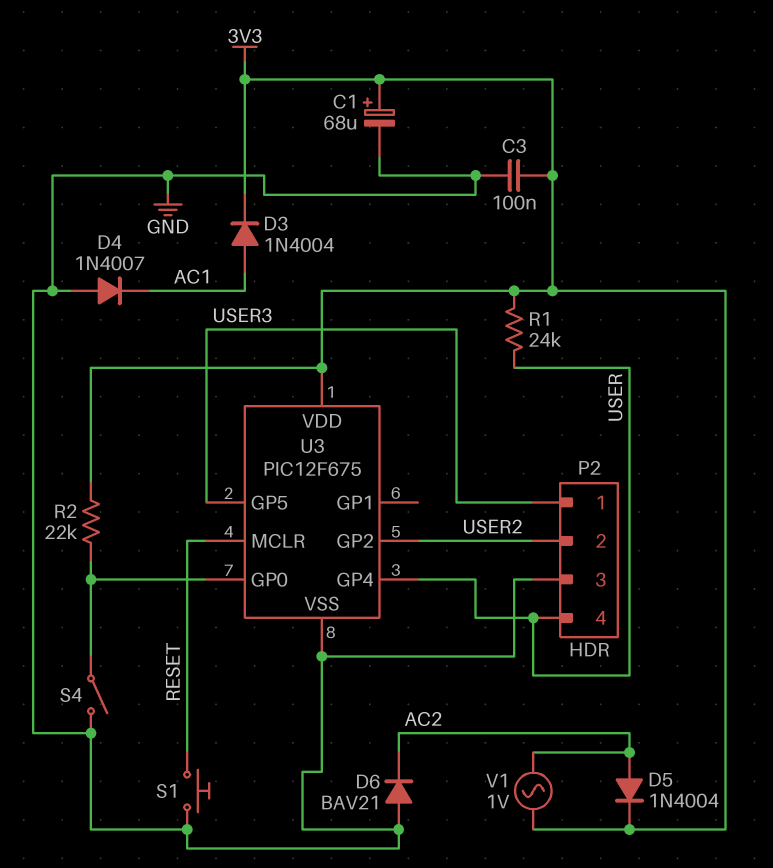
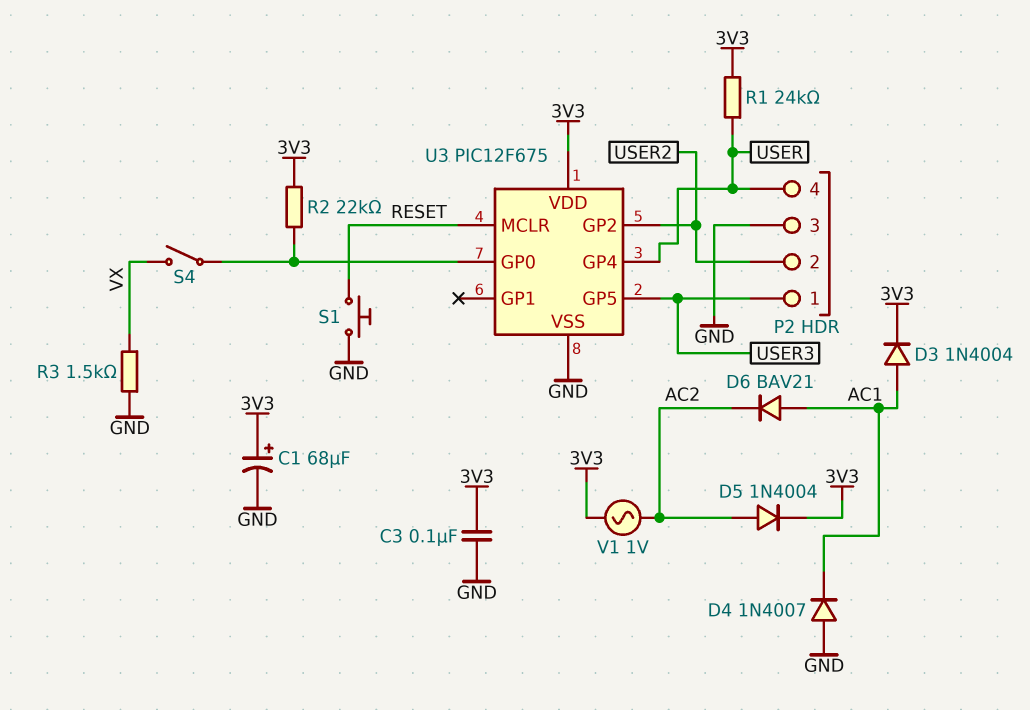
D6: diode BAV21 (A GND, K AC2) -> diode BAV21 (A AC1, K AC2)
R3: none -> 1.5k (GND, VX)
S4: switch (GND, U3/GP0) -> switch (U3/GP0, VX)

